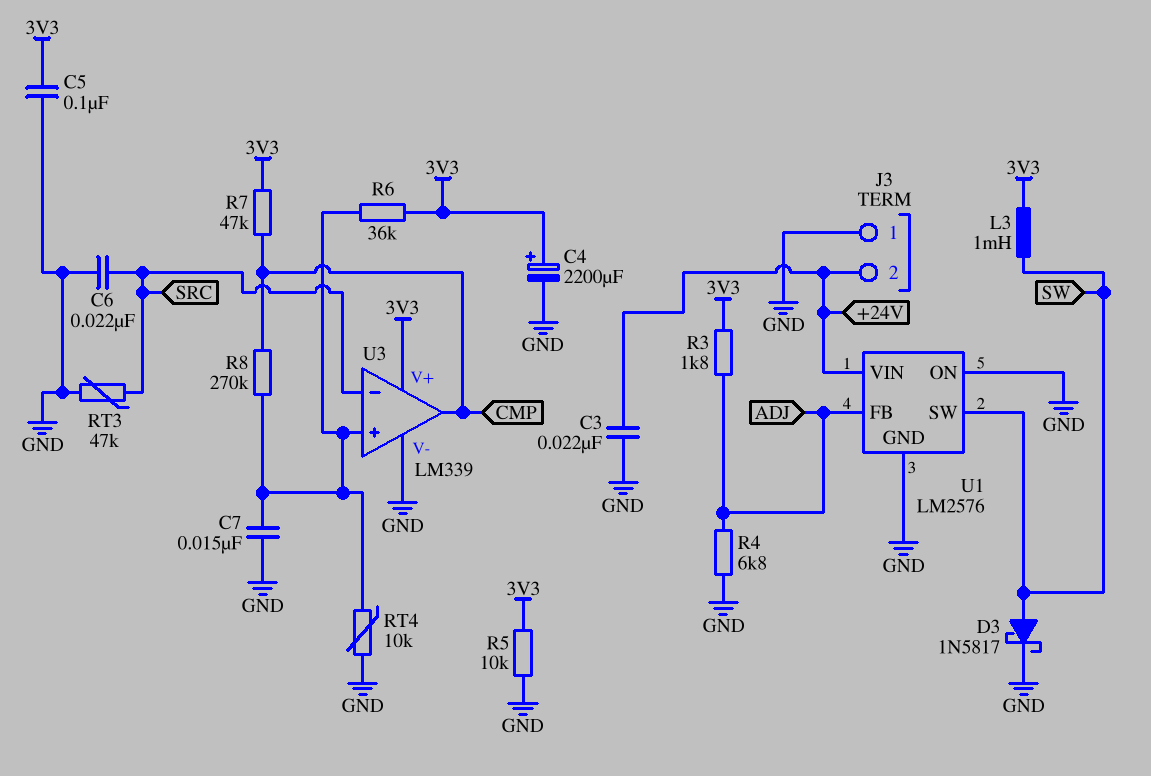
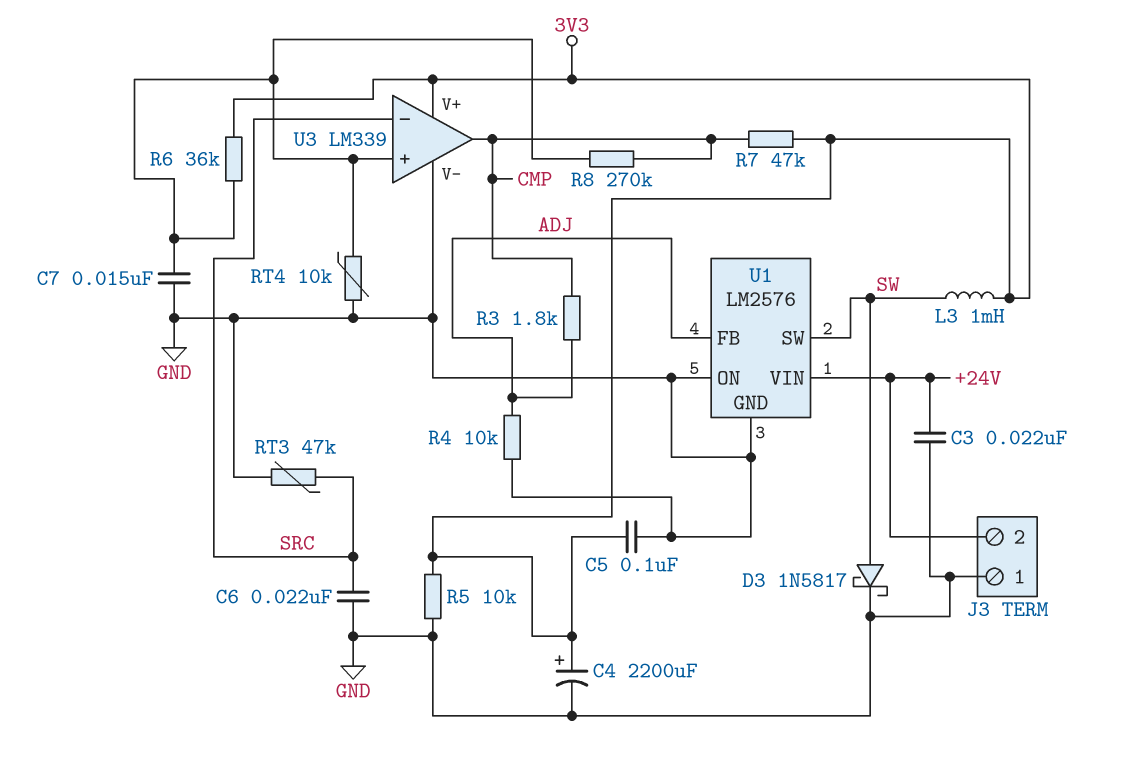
R3: 1.8k (3V3, ADJ) -> 1.8k (ADJ, CMP)
R4: 6.8k (ADJ, GND) -> 10k (ADJ, GND)

